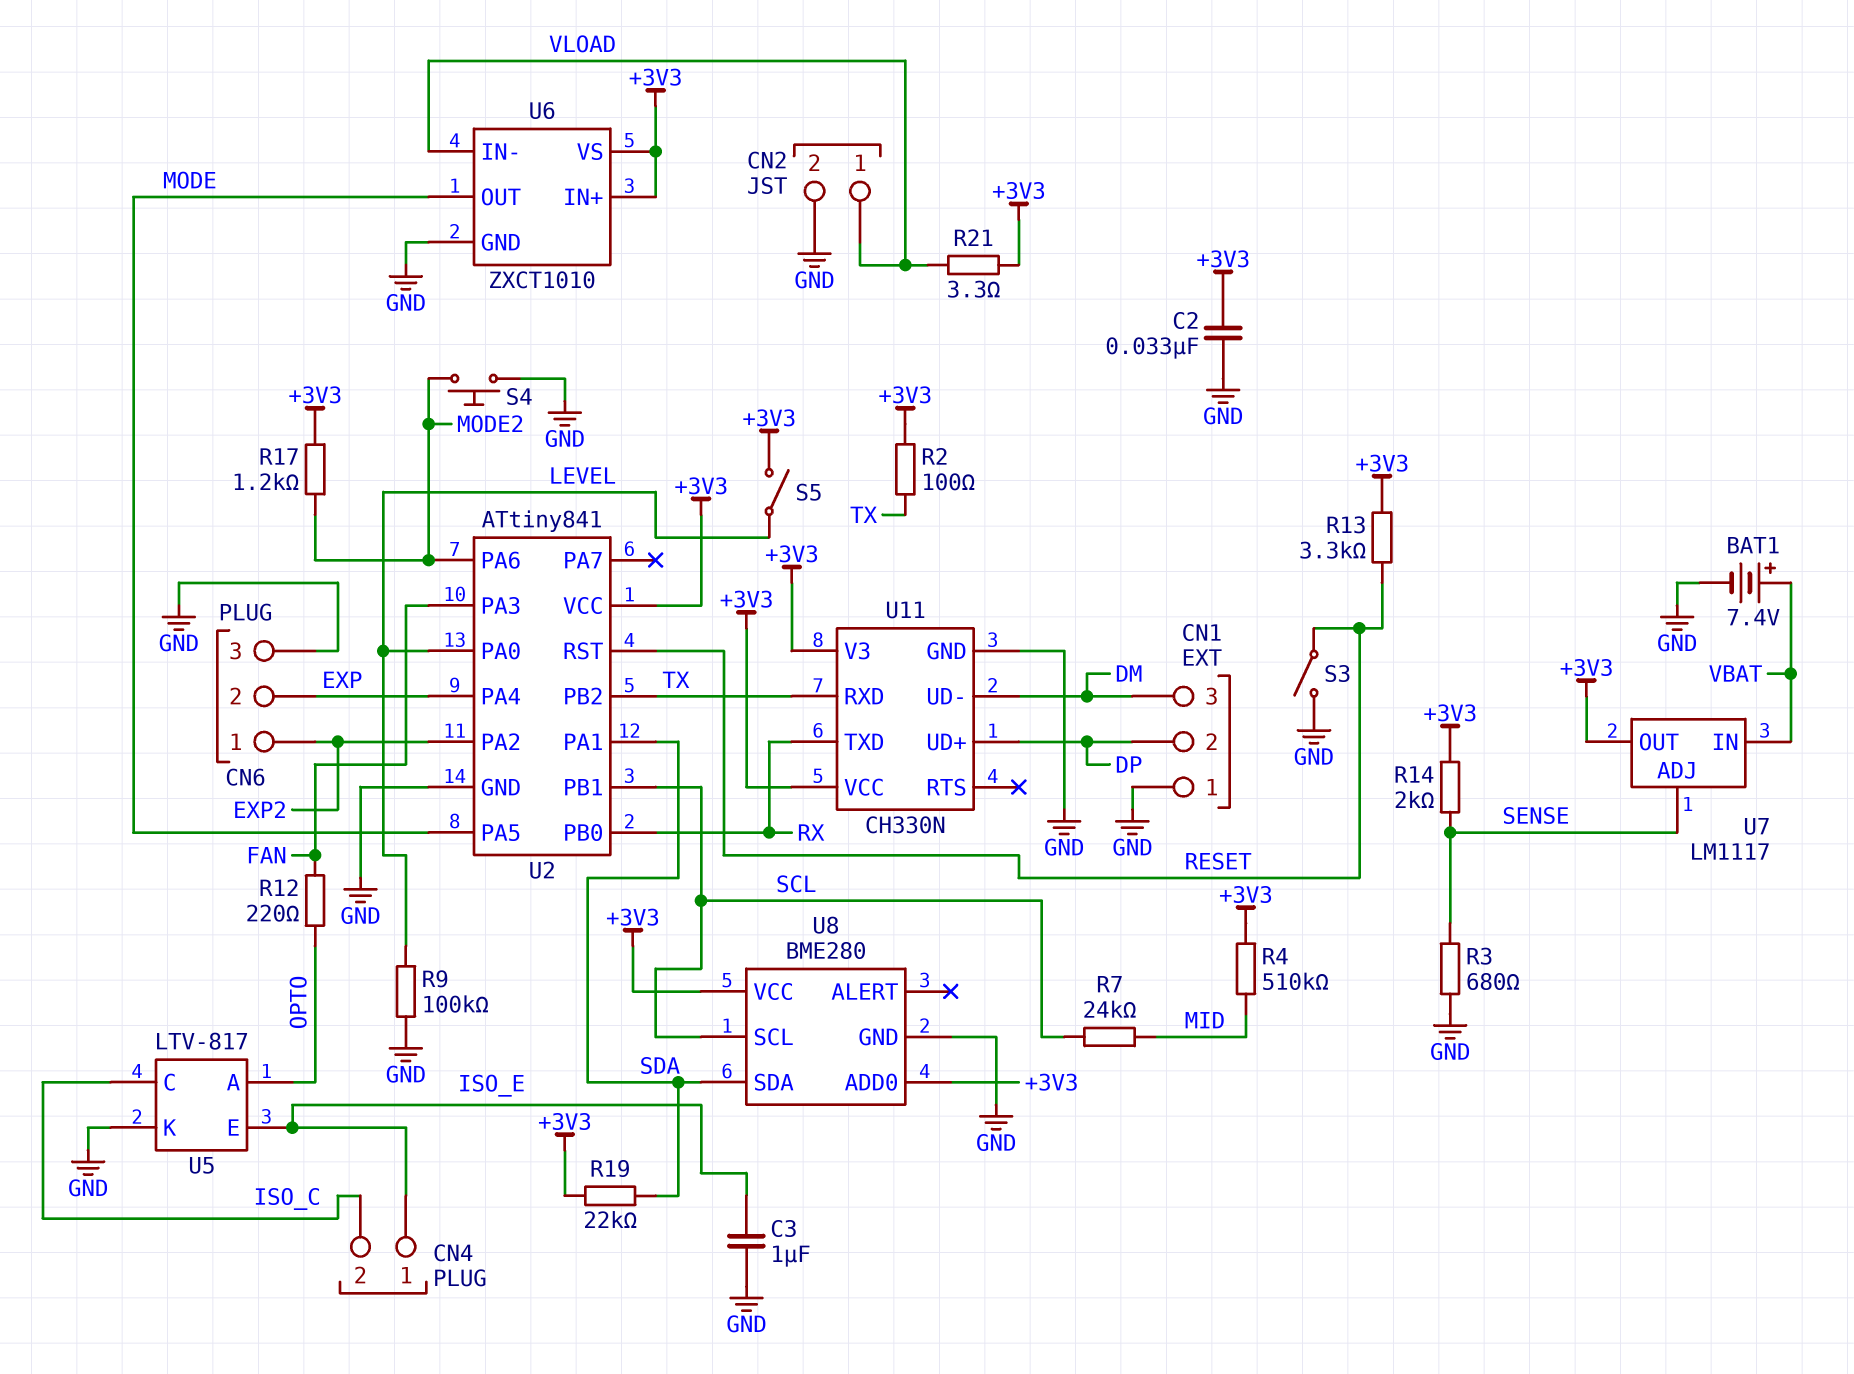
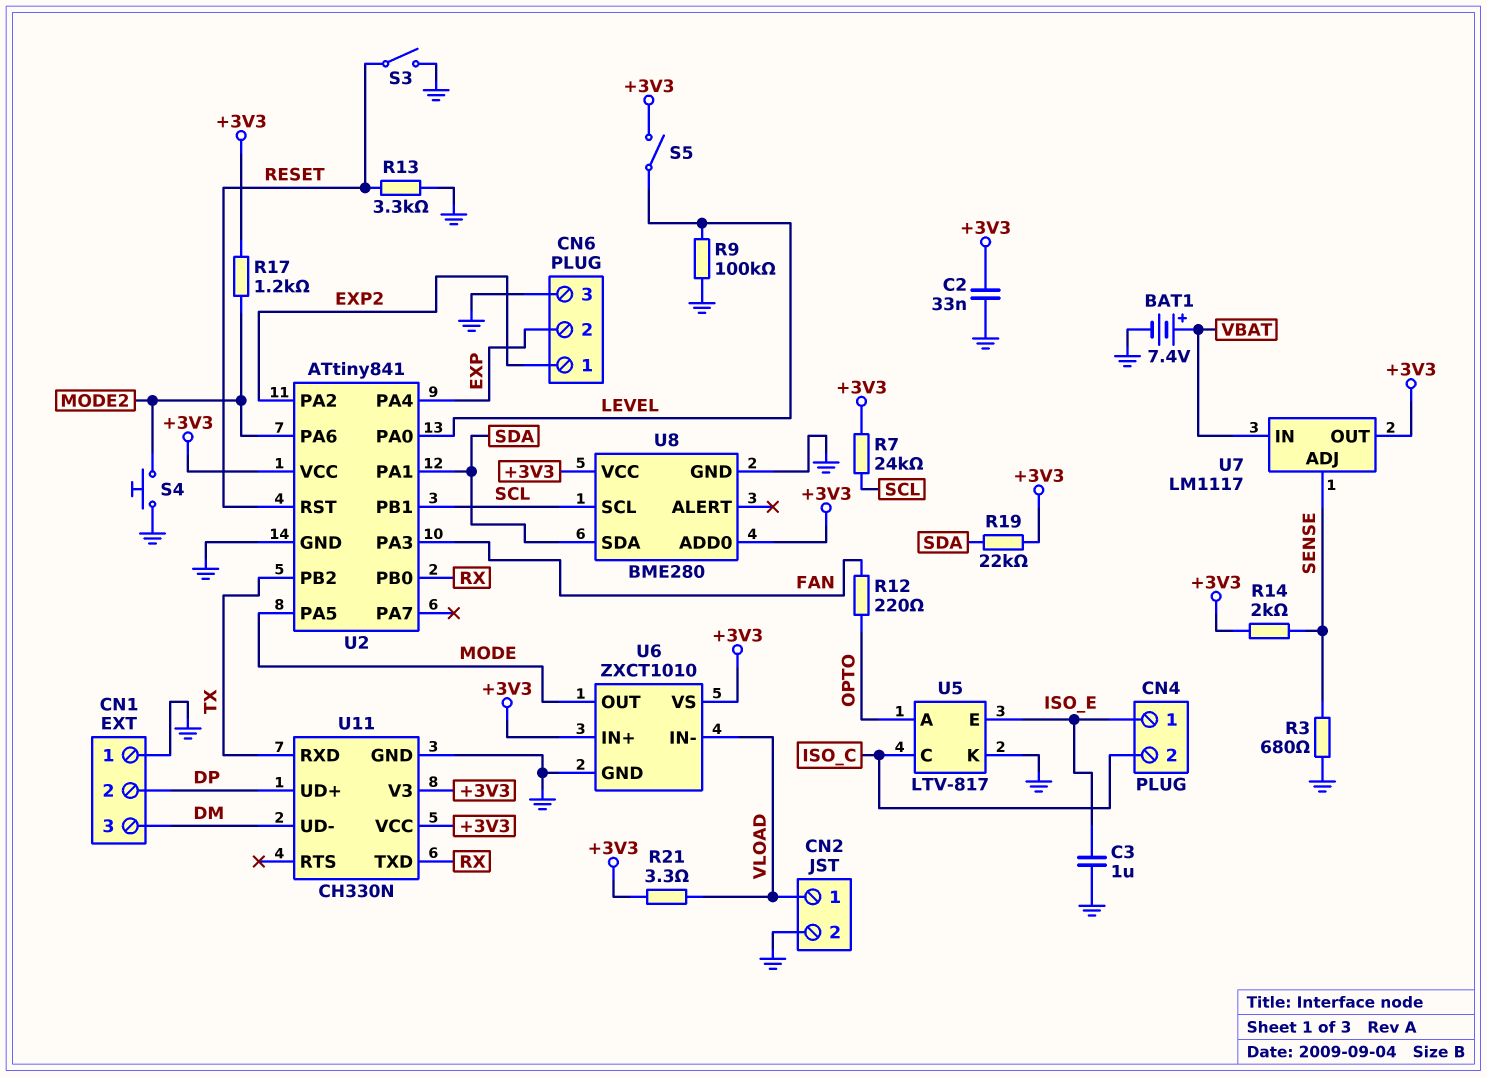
R2: 100 (+3V3, TX) -> none
R4: 510k (+3V3, MID) -> none
R7: 24k (MID, SCL) -> 24k (+3V3, SCL)
R13: 3.3k (+3V3, RESET) -> 3.3k (GND, RESET)

